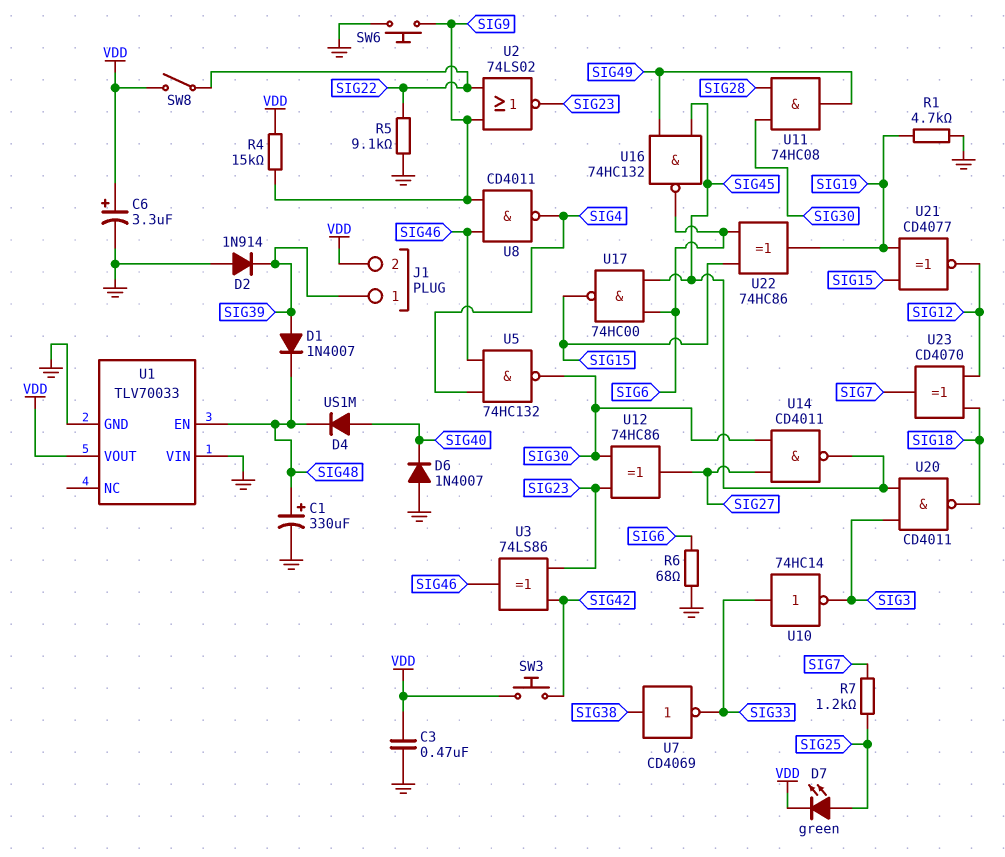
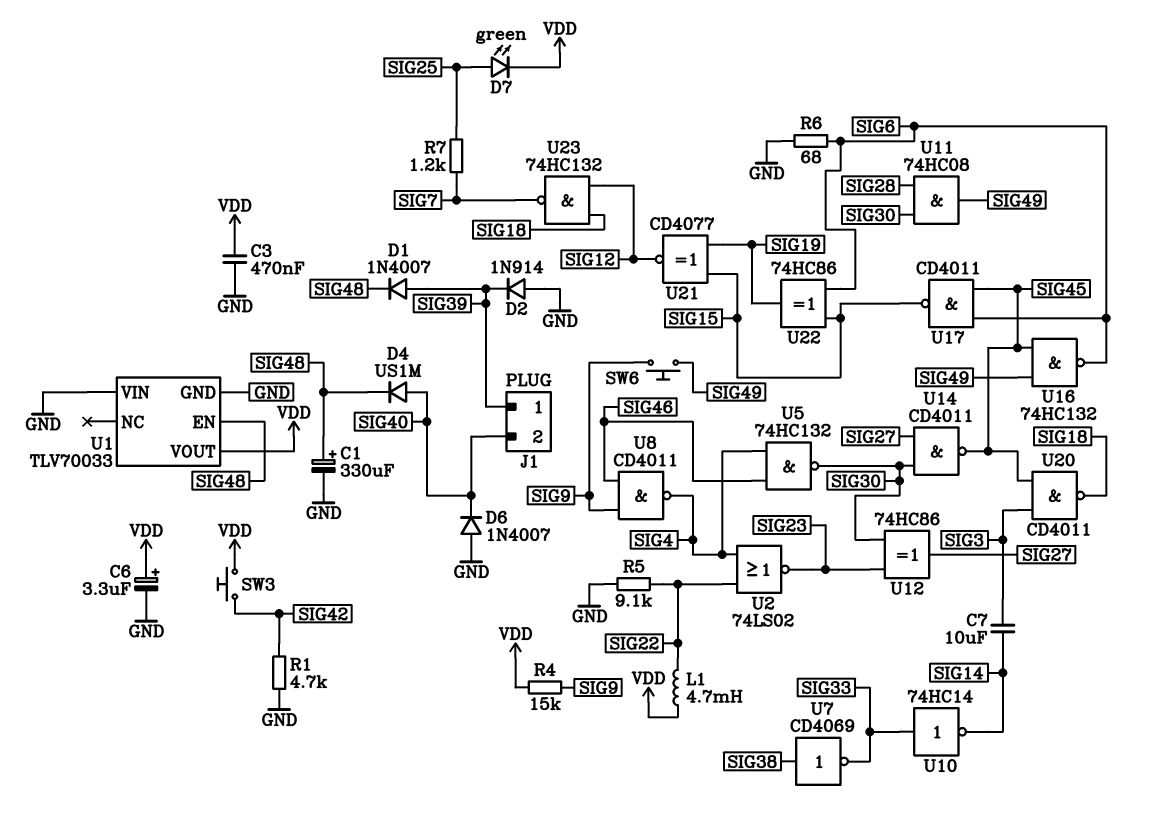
C7: none -> 10uF (SIG3, SIG14)
J1 pin 2: VDD -> SIG40
L1: none -> 4.7mH (SIG22, VDD)
R1: 4.7k (GND, SIG19) -> 4.7k (GND, SIG42)
SW6: button (GND, SIG9) -> button (SIG9, SIG49)
SW8: switch (SIG22, VDD) -> none
U2: NOR 74LS02 (in SIG9, in SIG22, out SIG23) -> NOR 74LS02 (in SIG4, in SIG22, out SIG23)
U3: XOR 74LS86 (in SIG23, in SIG42, out SIG46) -> none
U10: NOT 74HC14 (in SIG33, out SIG3) -> NOT 74HC14 (in SIG33, out SIG14)
U17: NAND 74HC00 (in SIG6, in SIG45, out SIG15) -> NAND CD4011 (in SIG6, in SIG45, out SIG15)
U23: XOR CD4070 (in SIG12, in SIG18, out SIG7) -> NAND 74HC132 (in SIG12, in SIG18, out SIG7)

